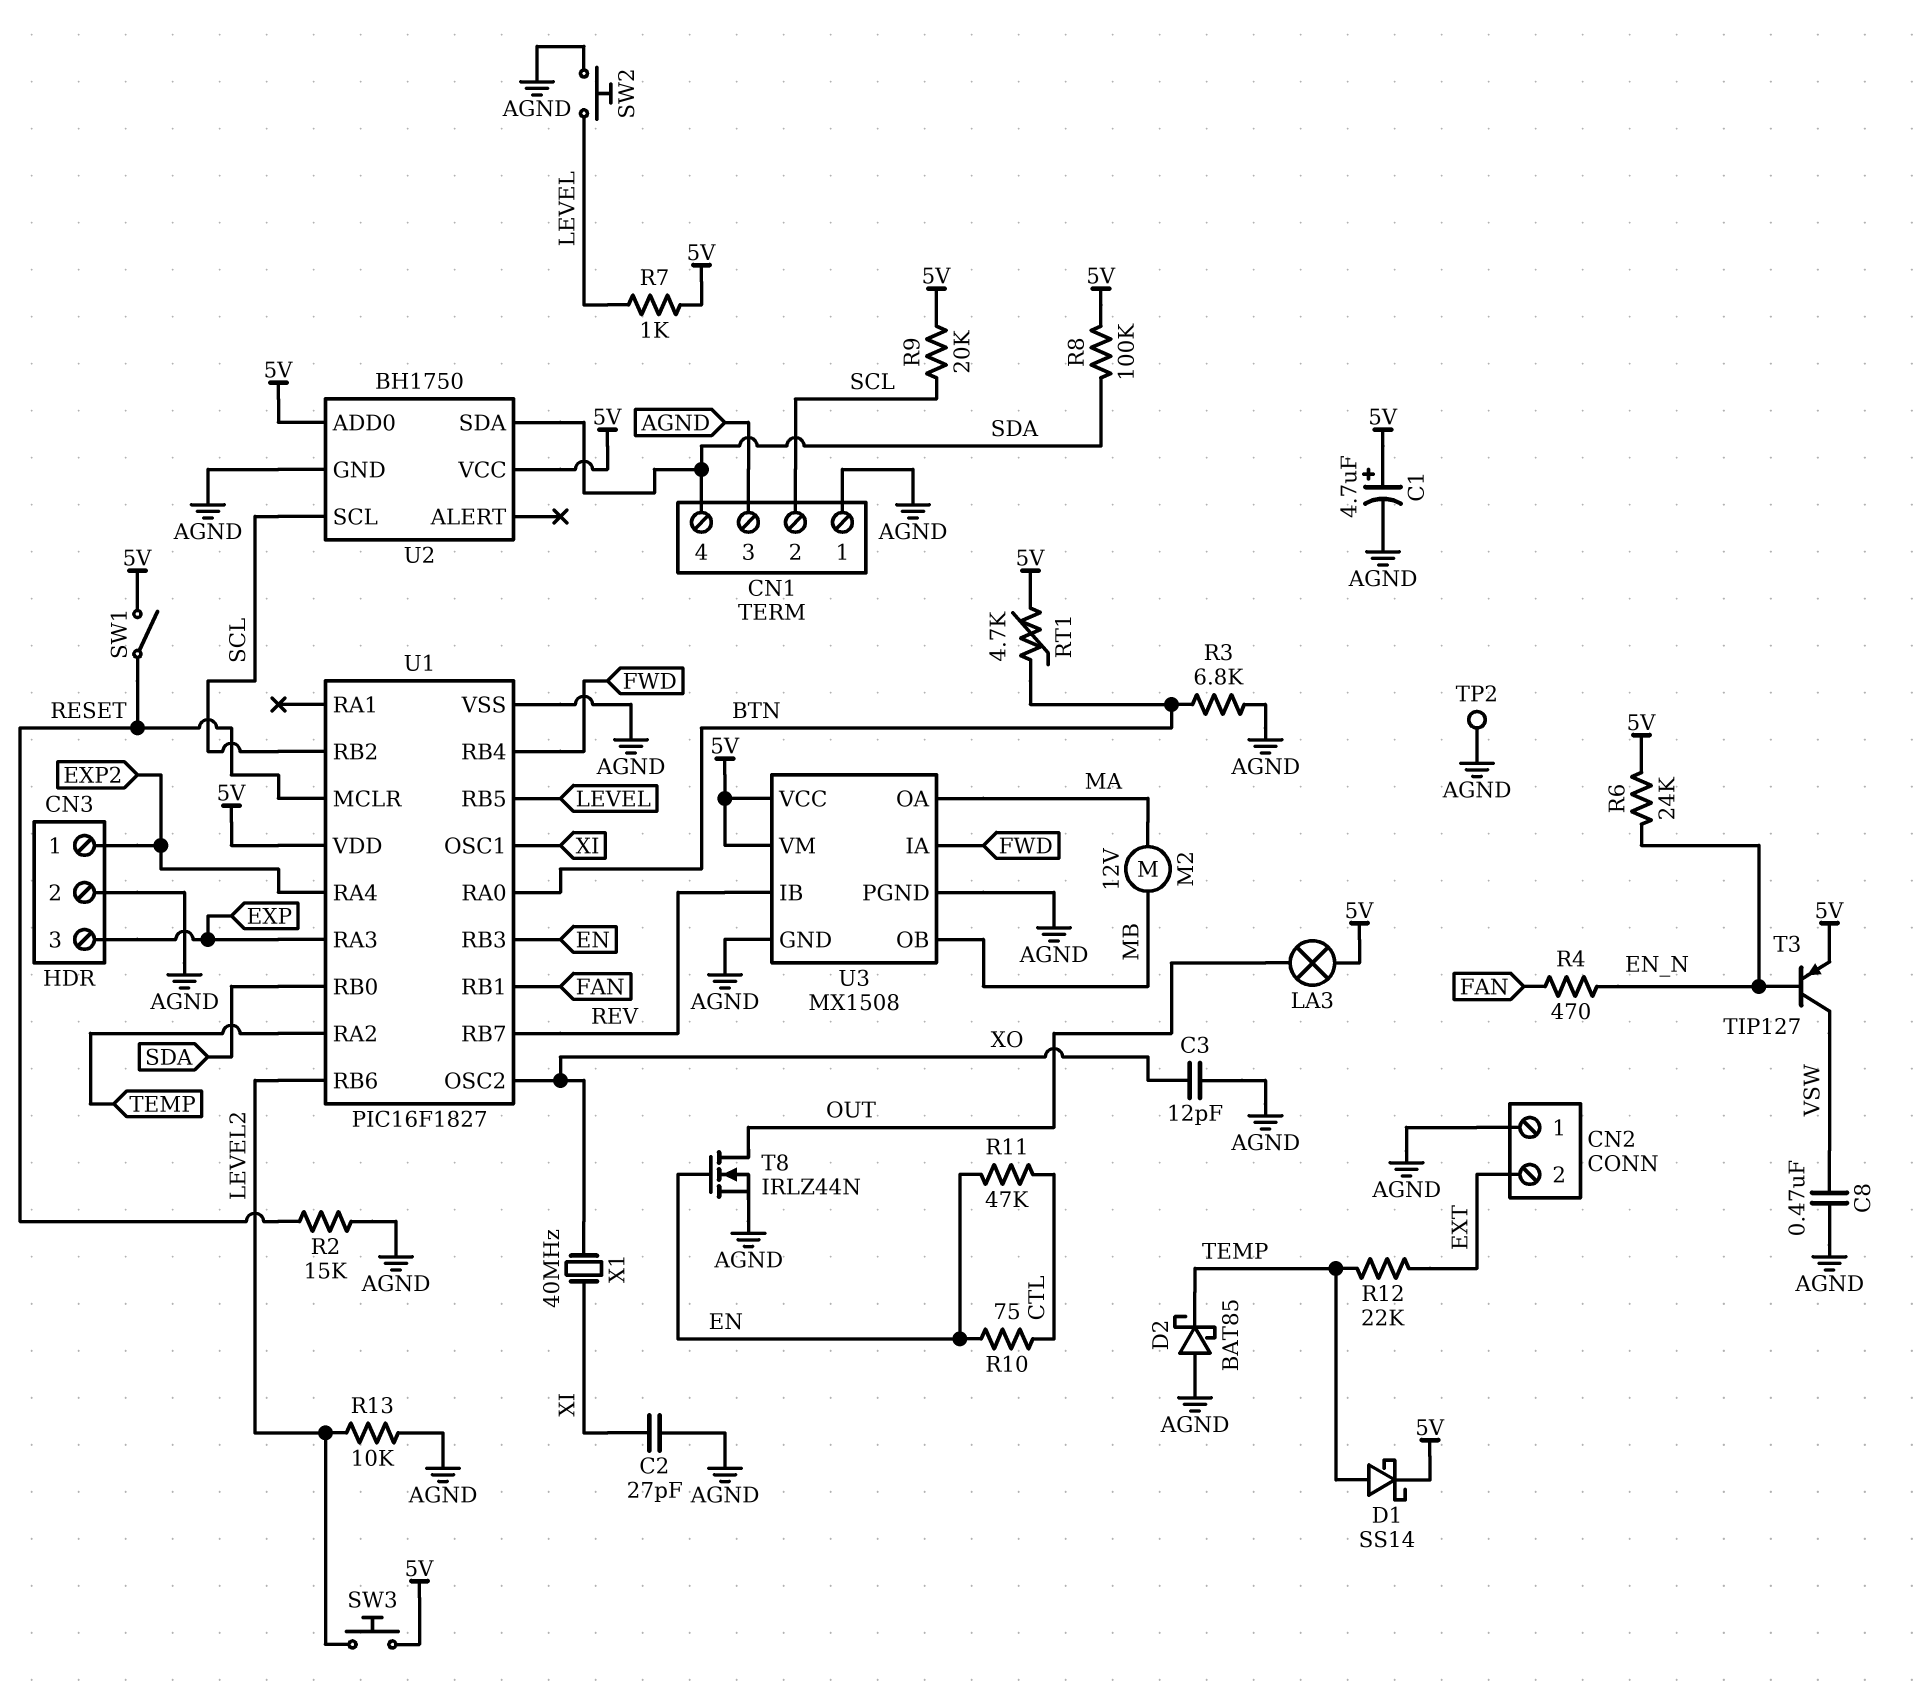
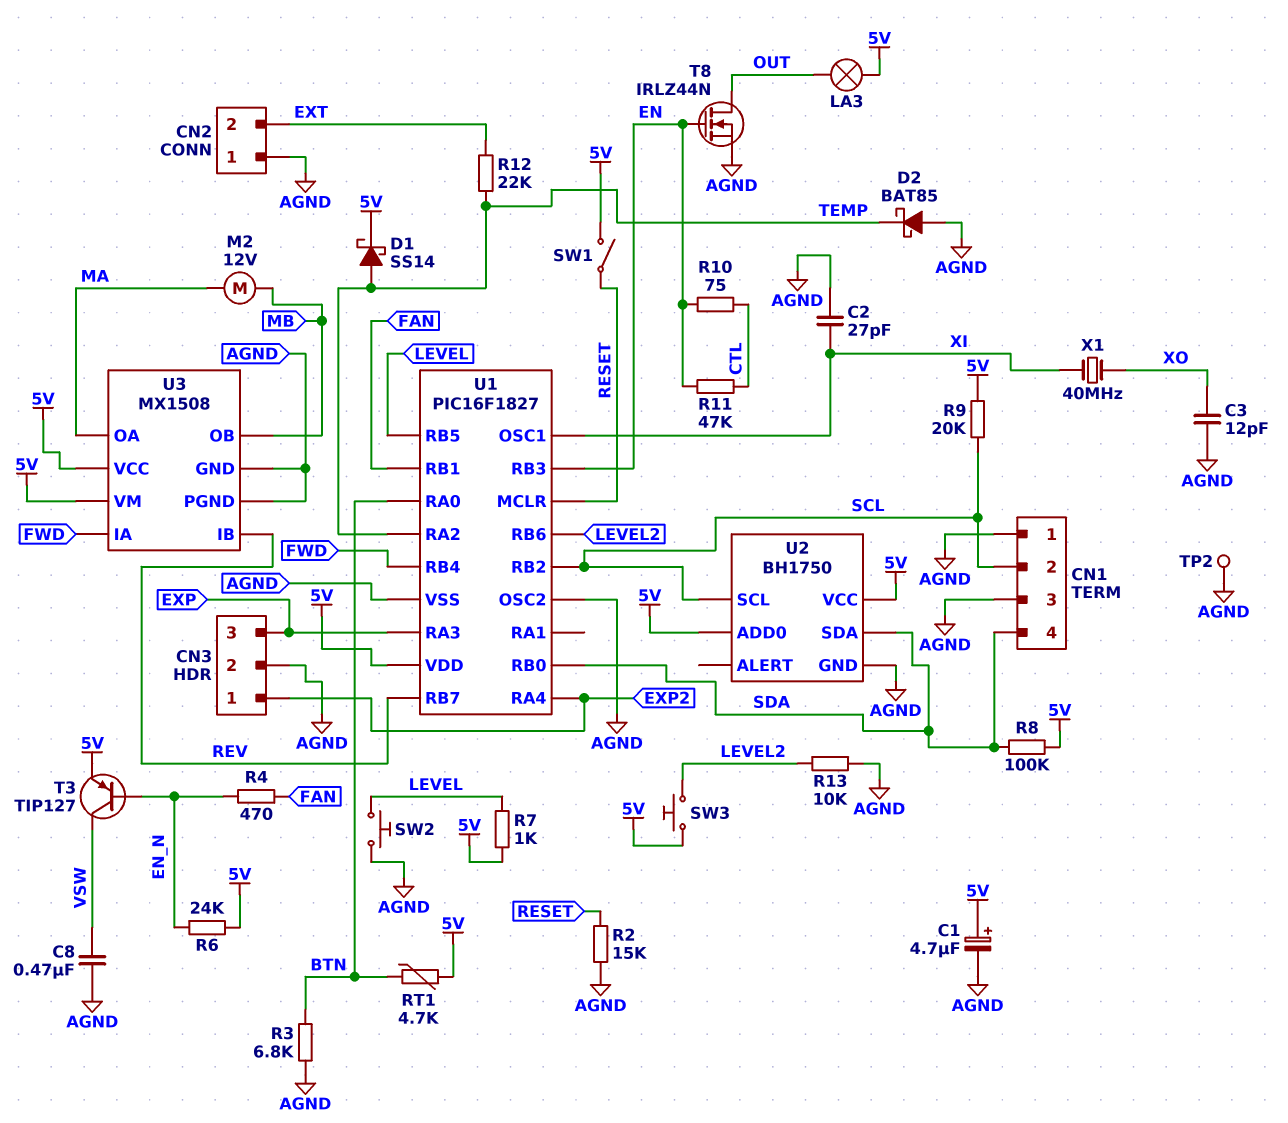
U1 pin OSC2: XO -> AGND

